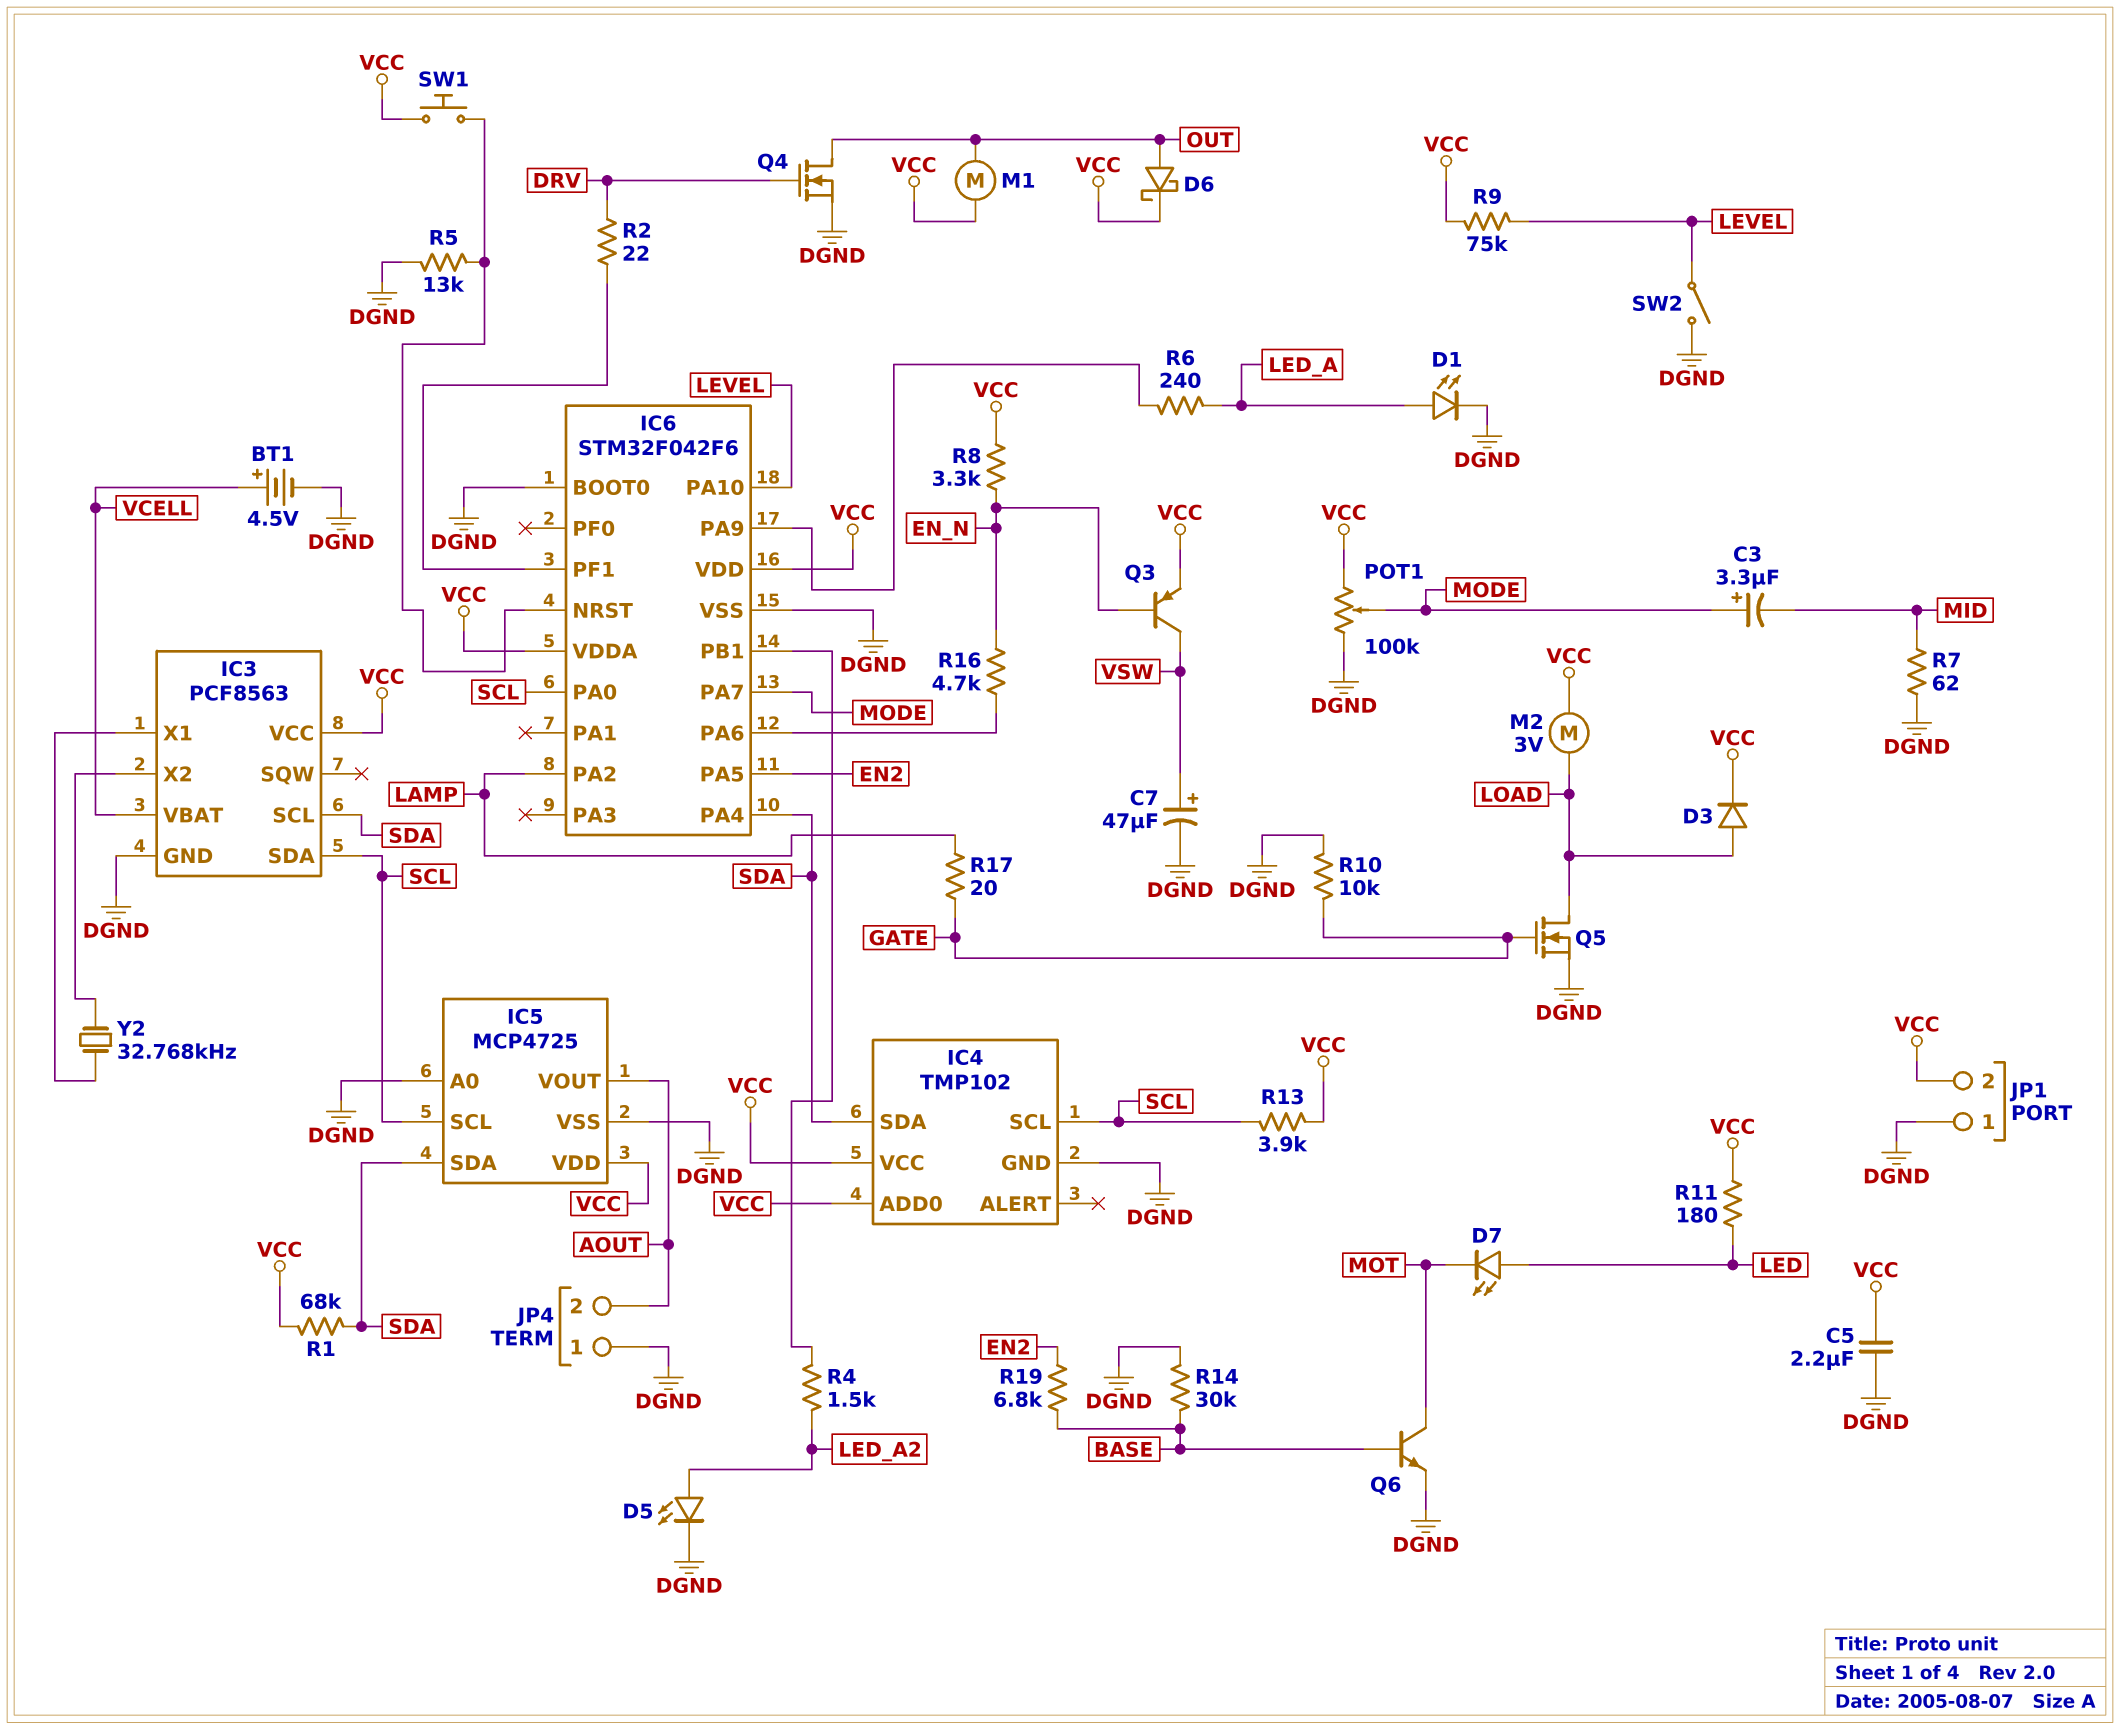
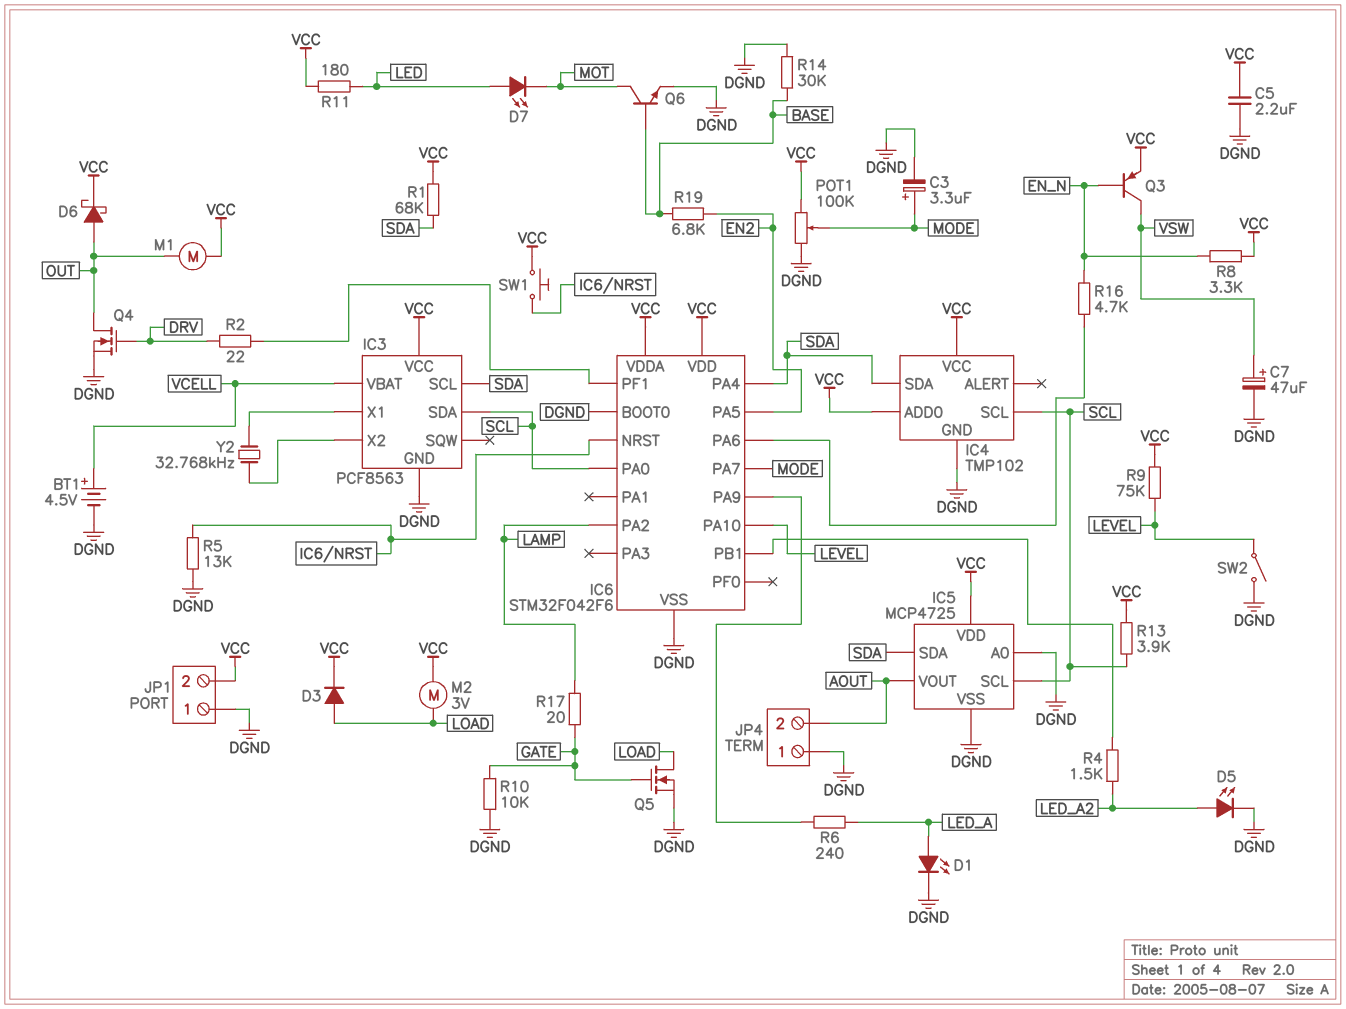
C3: 3.3uF (plus MODE, minus MID) -> 3.3uF (plus MODE, minus DGND)
R7: 62 (DGND, MID) -> none

